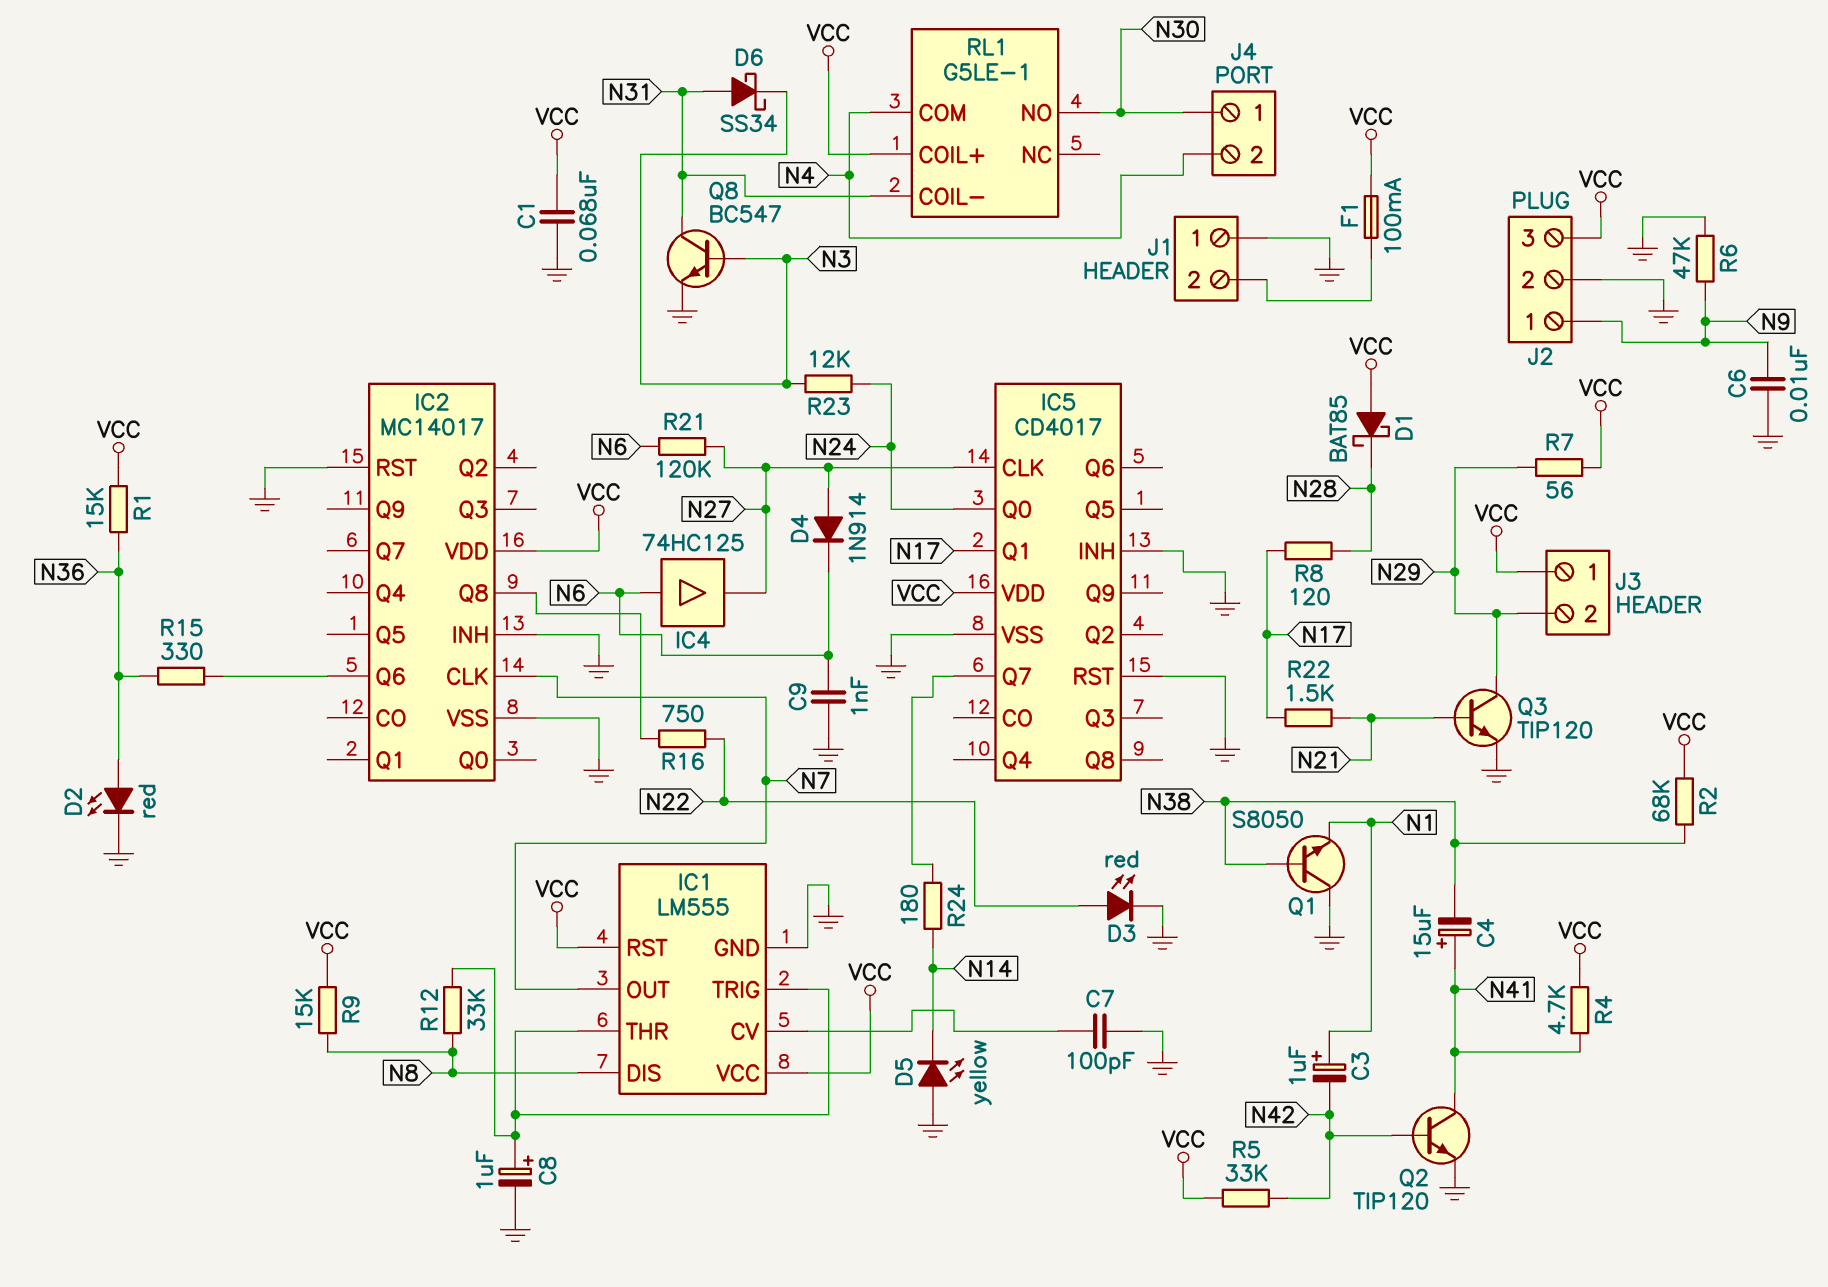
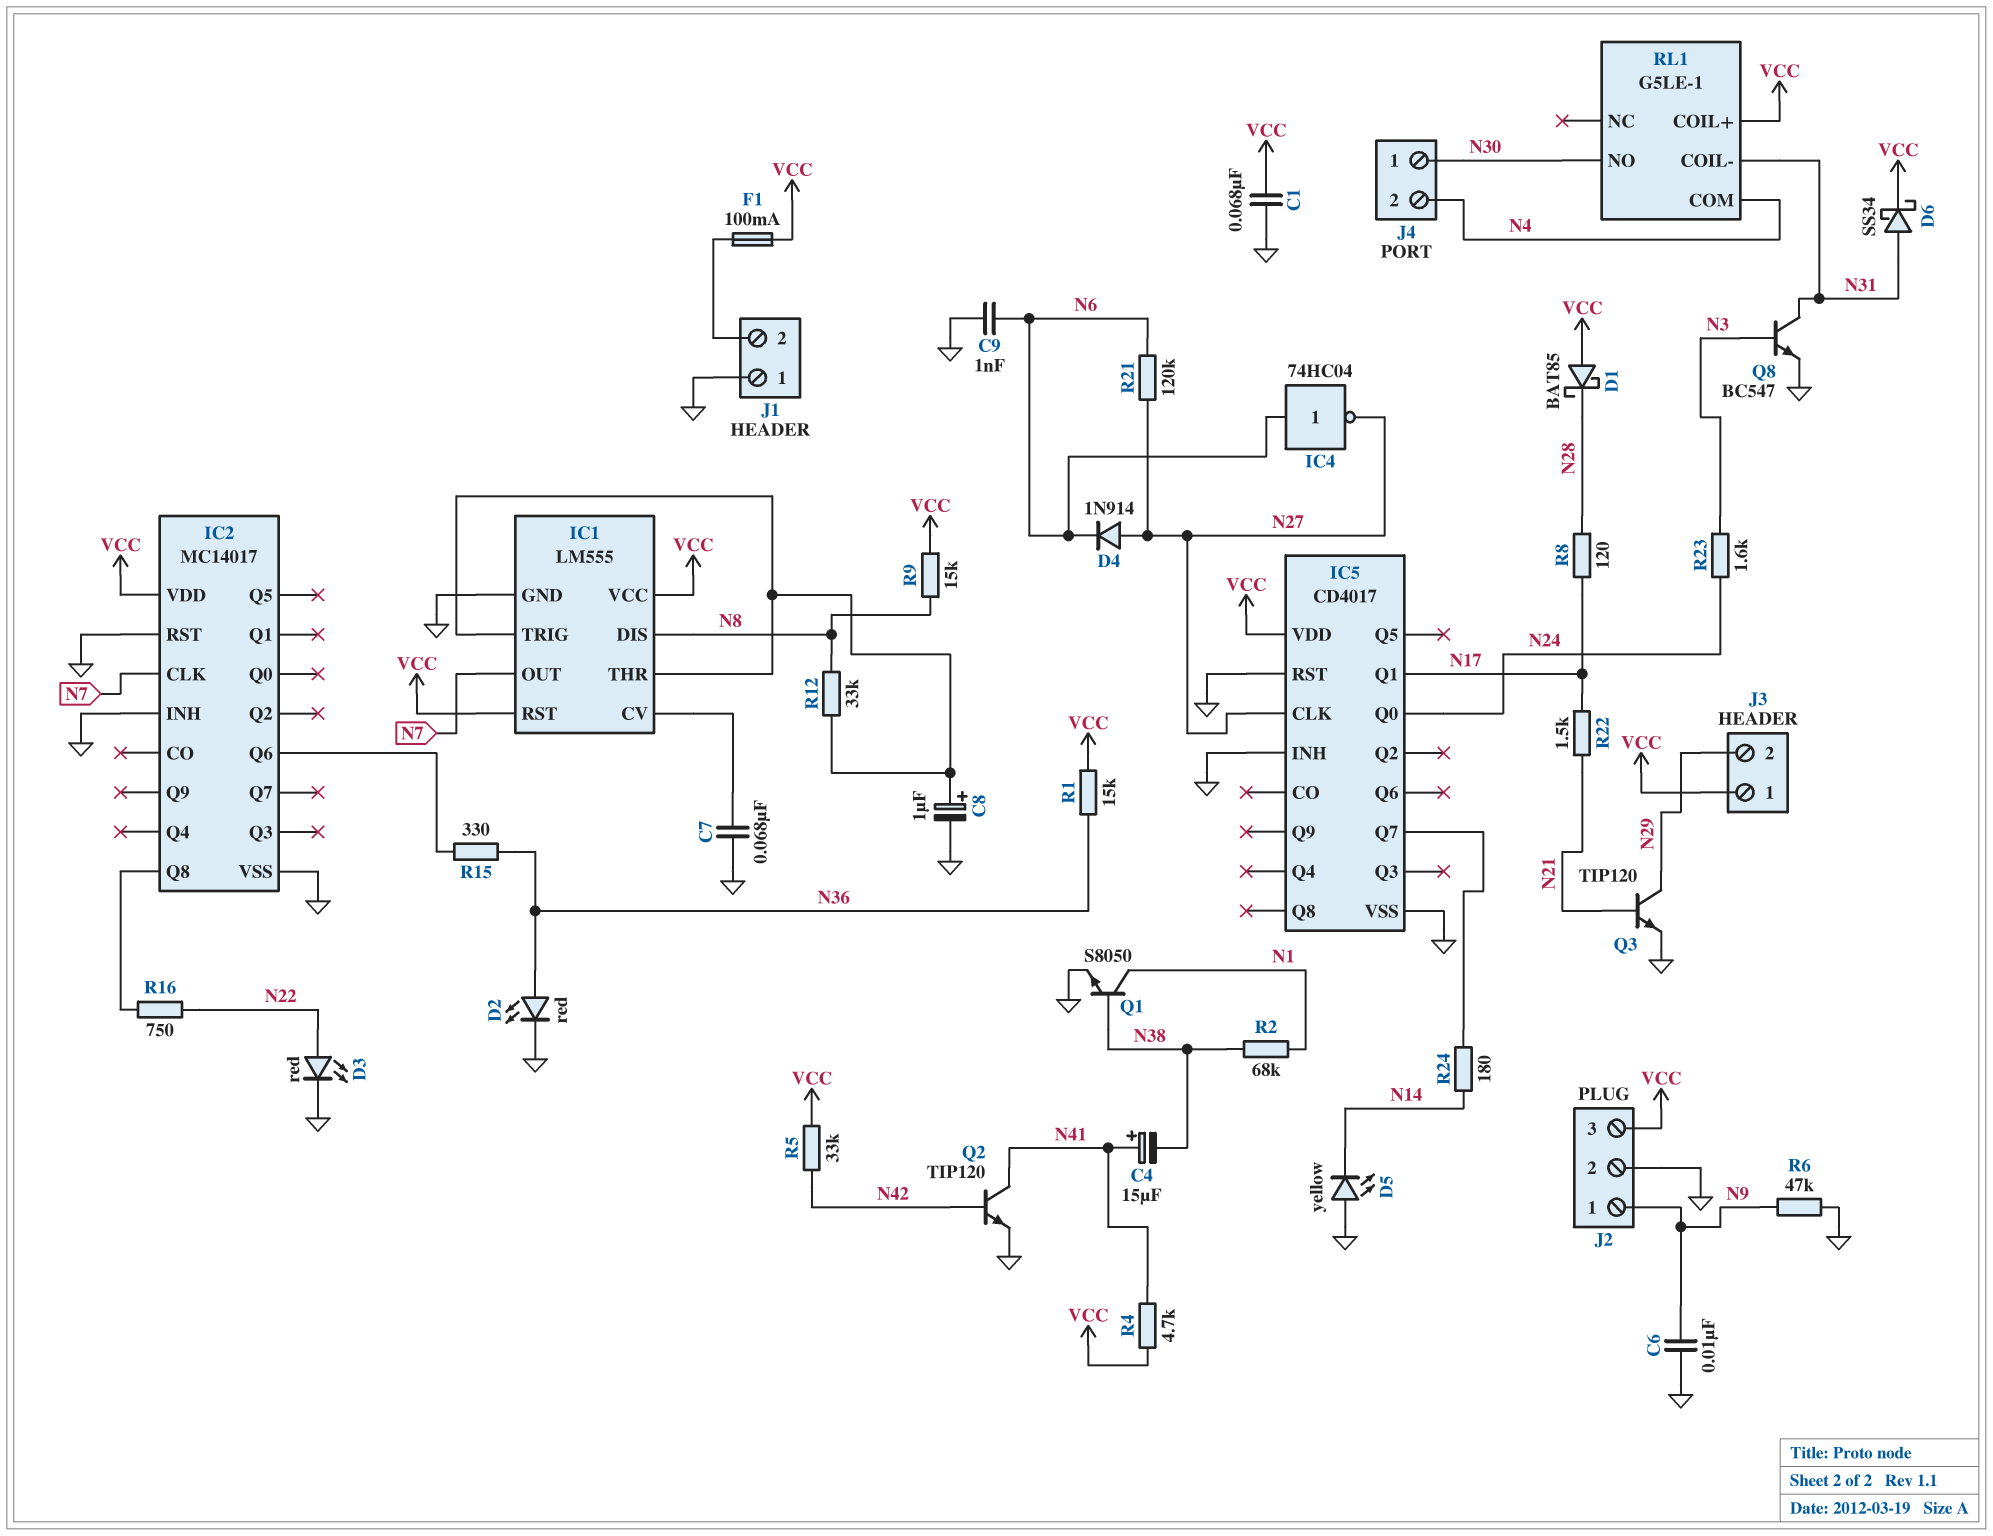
C3: 1uF (plus N1, minus N42) -> none
C7: 100pF (GND, IC1/CV) -> 68nF (GND, IC1/CV)
D6: schottky SS34 (A N31, K N3) -> schottky SS34 (A N31, K VCC)
IC4: buffer 74HC125 (in N6, out N27) -> NOT 74HC04 (in N6, out N27)
Q1: NPN S8050 (B N38, C GND, E N1) -> NPN S8050 (B N38, C N1, E GND)
R2: 68k (N38, VCC) -> 68k (N1, N38)
R7: 56 (N29, VCC) -> none
R23: 12k (N3, N24) -> 1.6k (N3, N24)

